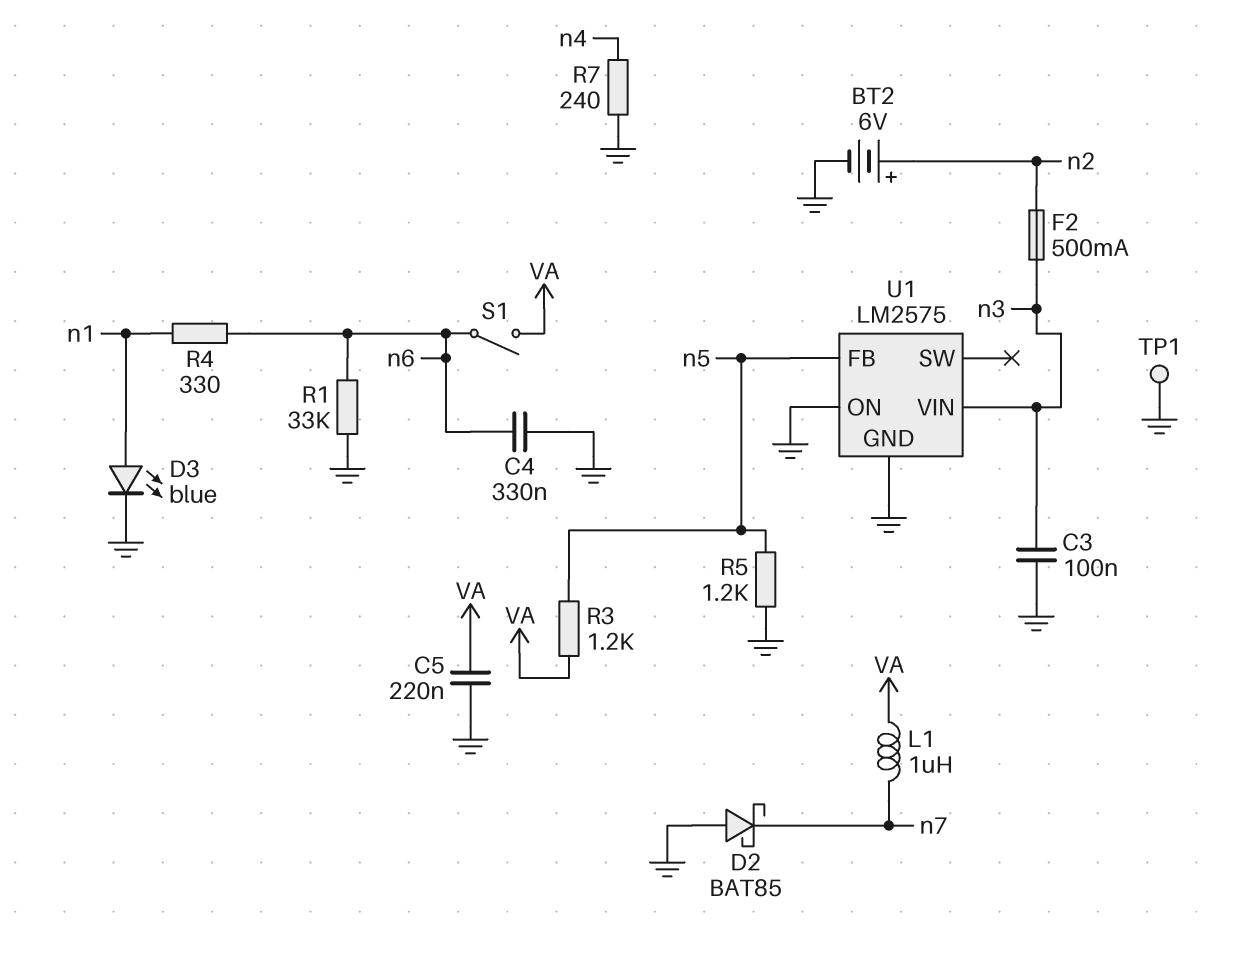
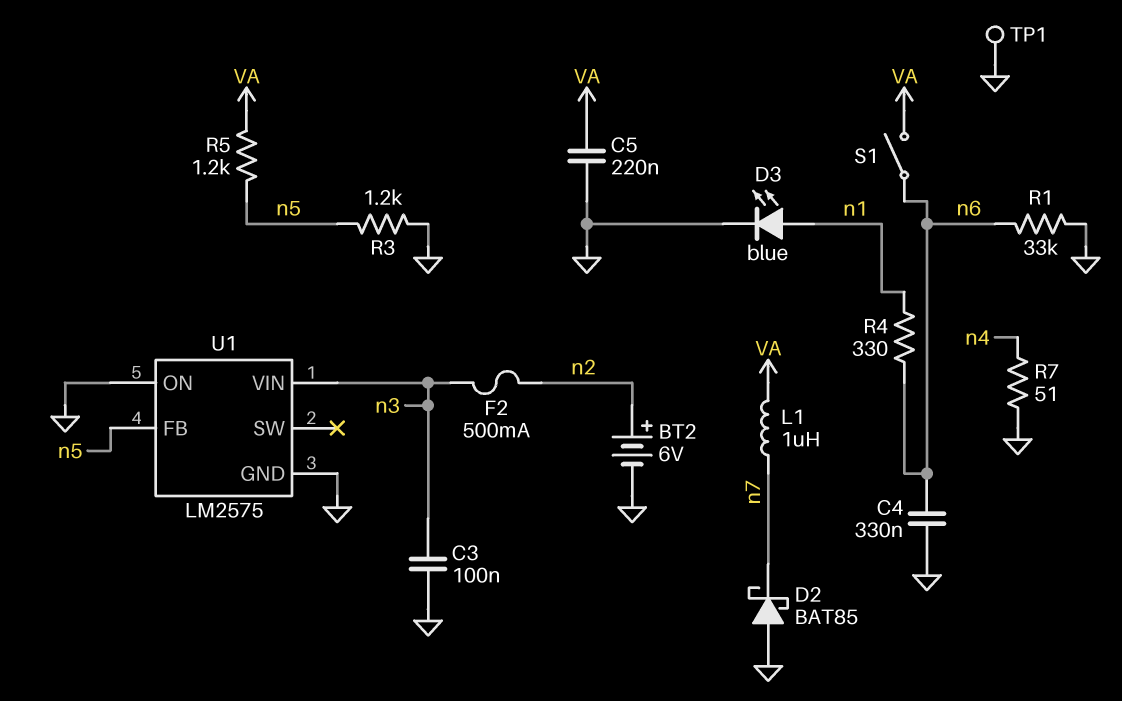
R3: 1.2k (VA, n5) -> 1.2k (GND, n5)
R5: 1.2k (GND, n5) -> 1.2k (VA, n5)
R7: 240 (GND, n4) -> 51 (GND, n4)

